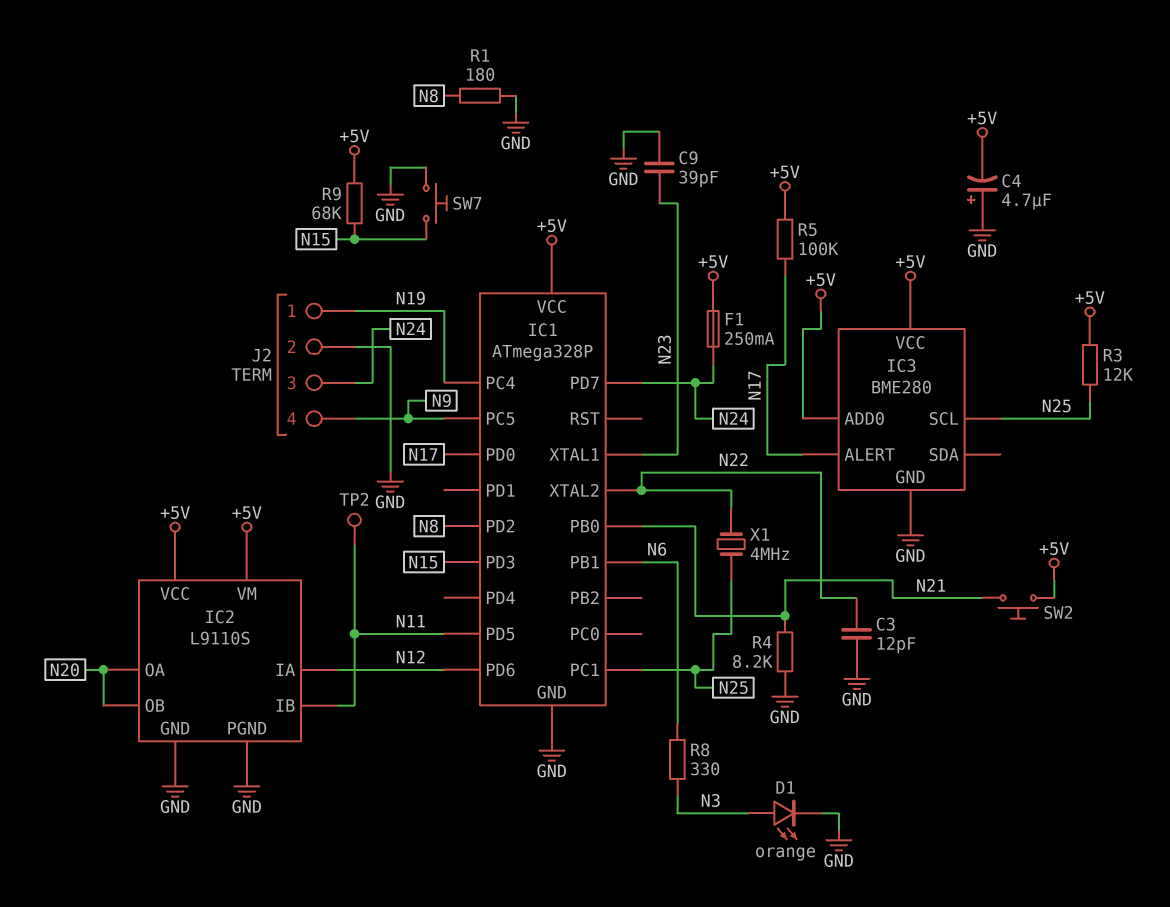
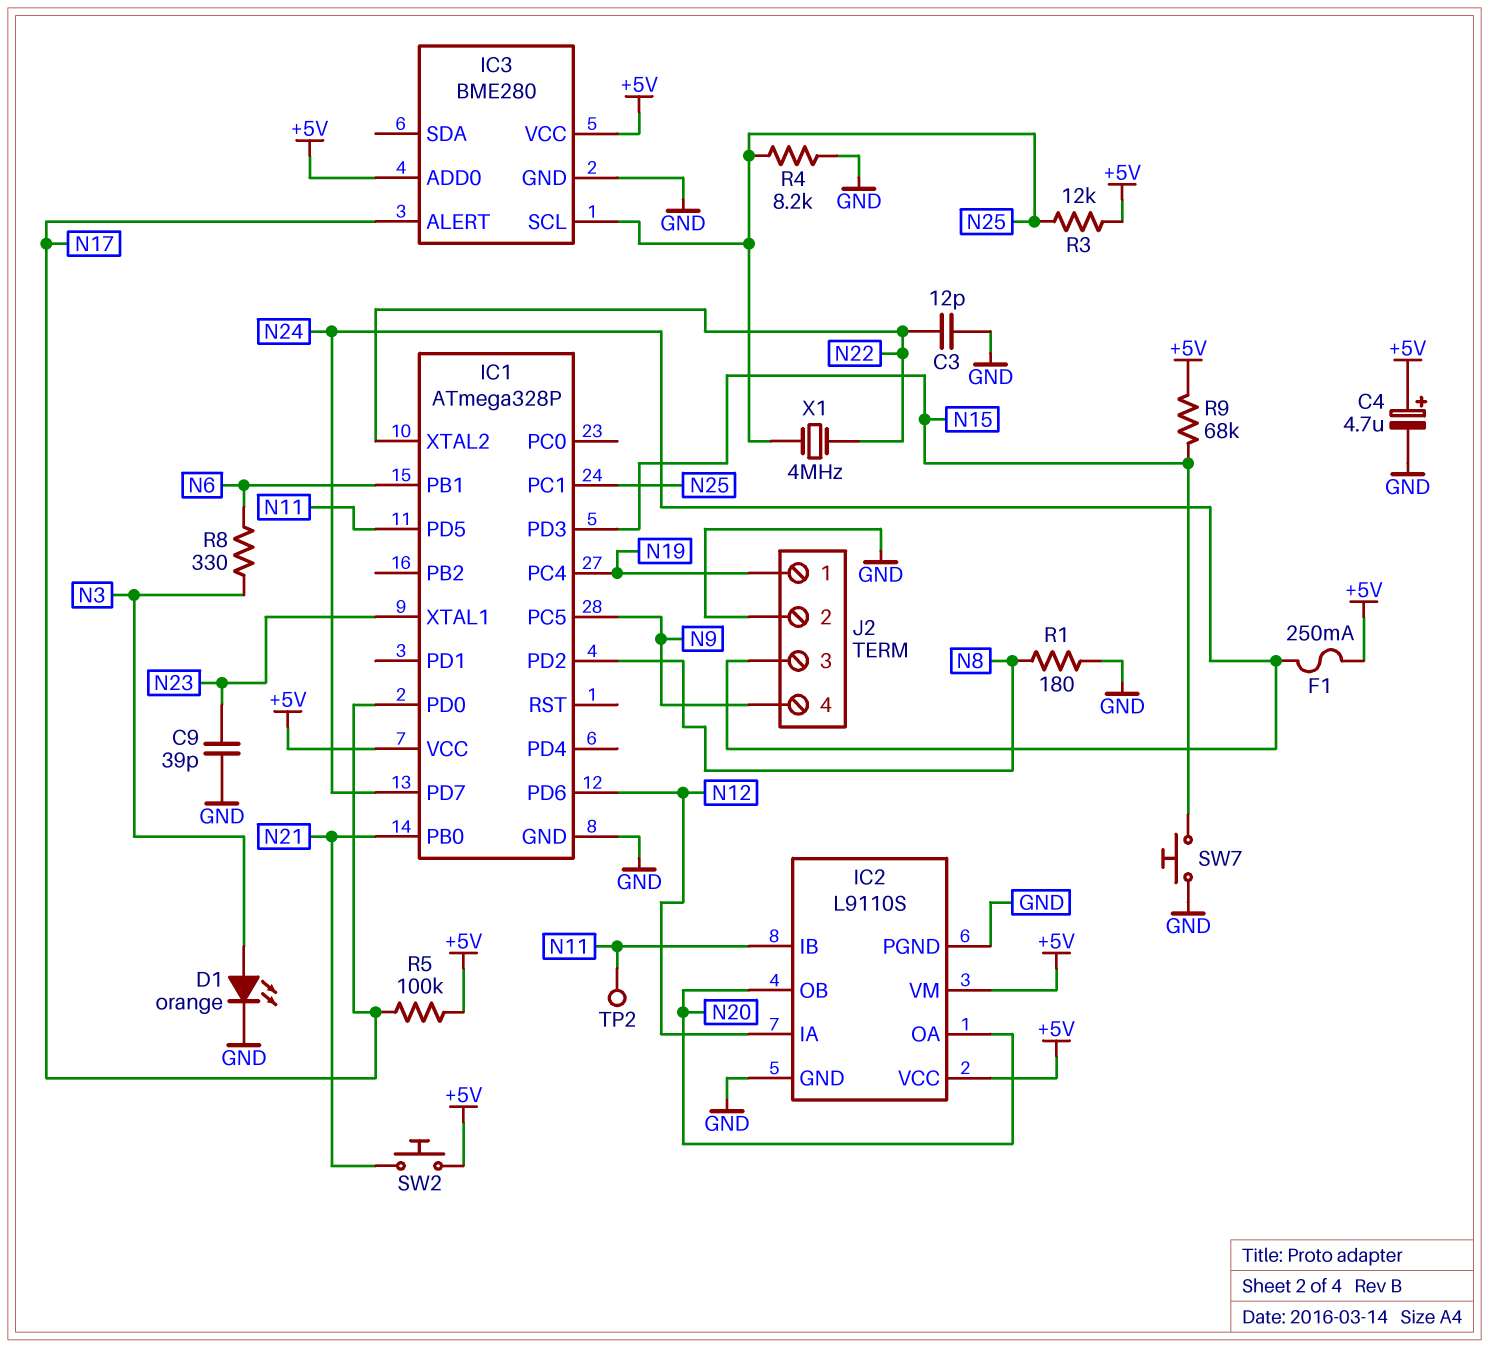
C4: 4.7uF (plus GND, minus +5V) -> 4.7uF (plus +5V, minus GND)
R4: 8.2k (GND, N21) -> 8.2k (GND, N25)

